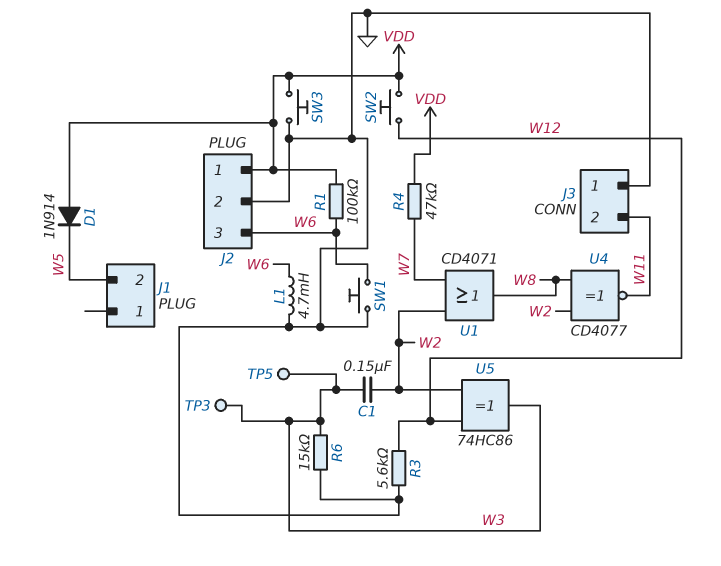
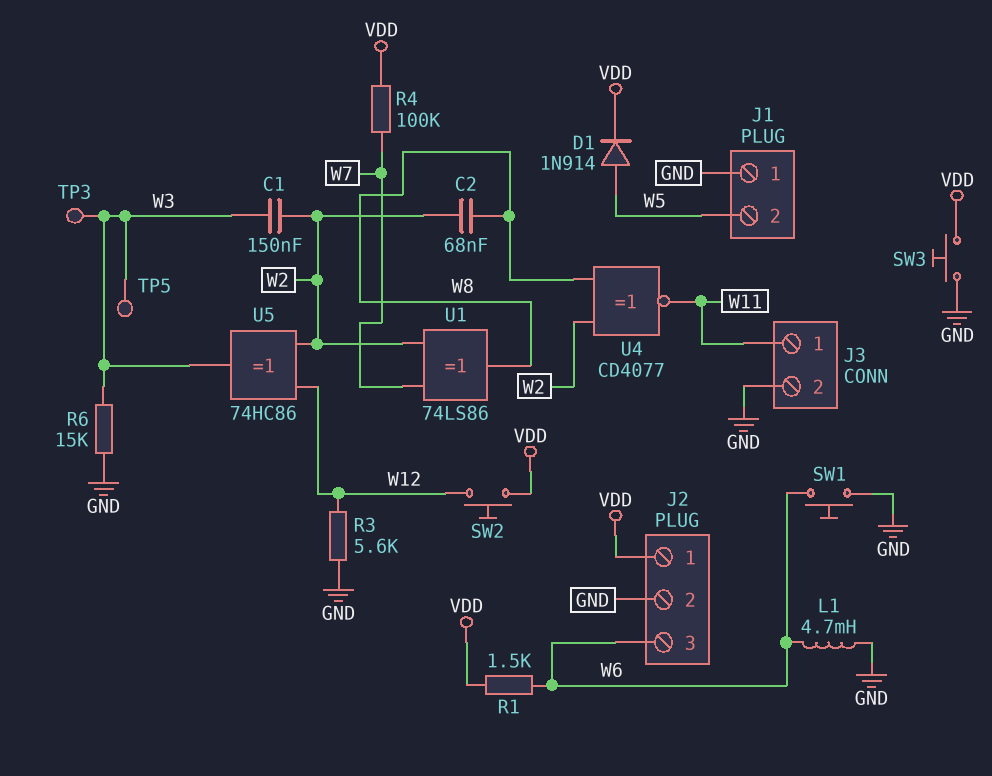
C2: none -> 68nF (W2, W8)
D1: diode 1N914 (A VDD, K W5) -> diode 1N914 (A W5, K VDD)
J1 pin 1: none -> GND
J3 pin 1: GND -> W11
J3 pin 2: W11 -> GND
R1: 100k (VDD, W6) -> 1.5k (VDD, W6)
R4: 47k (VDD, W7) -> 100k (VDD, W7)
U1: OR CD4071 (in W2, in W7, out W8) -> XOR 74LS86 (in W2, in W7, out W8)

